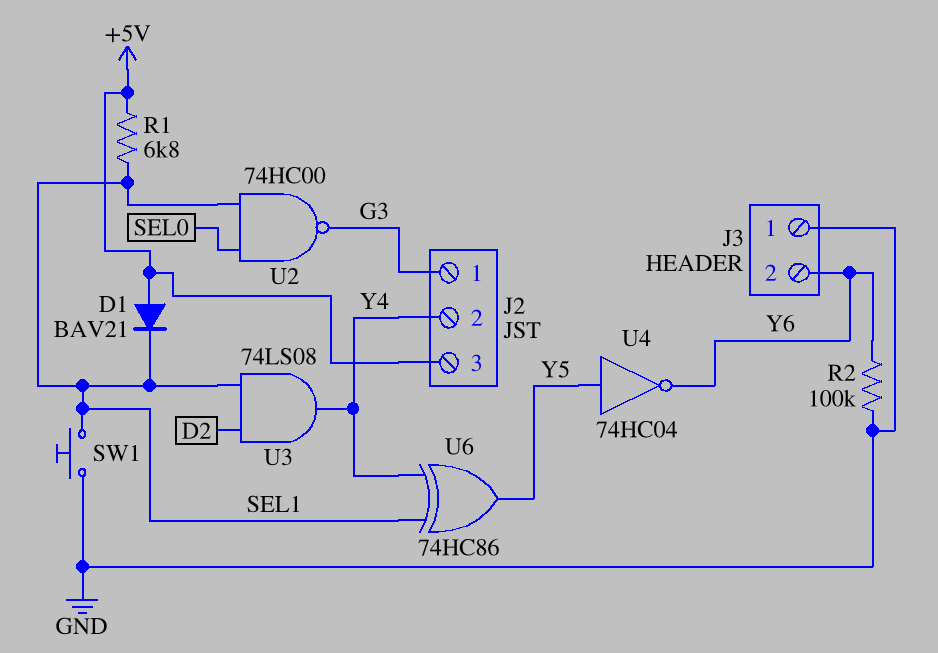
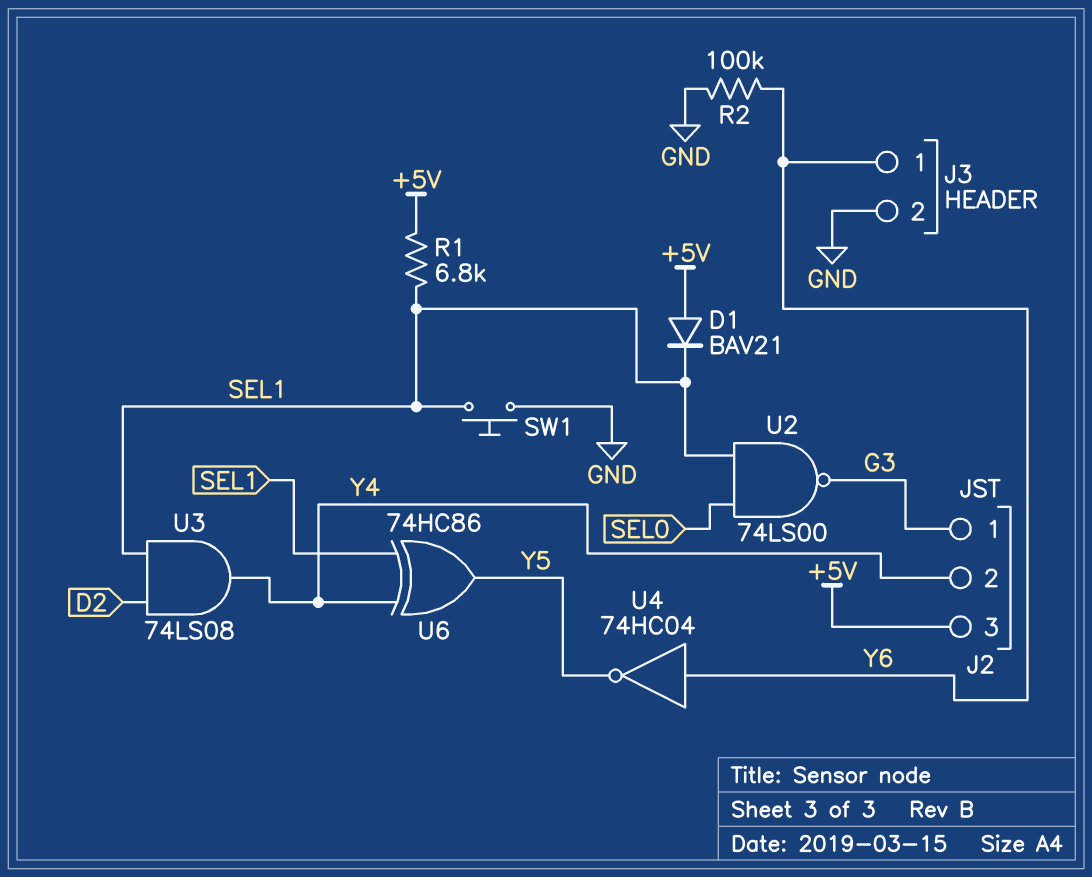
J3 pin 1: GND -> Y6
J3 pin 2: Y6 -> GND
U2: NAND 74HC00 (in SEL0, in SEL1, out G3) -> NAND 74LS00 (in SEL0, in SEL1, out G3)
U4: NOT 74HC04 (in Y5, out Y6) -> NOT 74HC04 (in Y6, out Y5)

